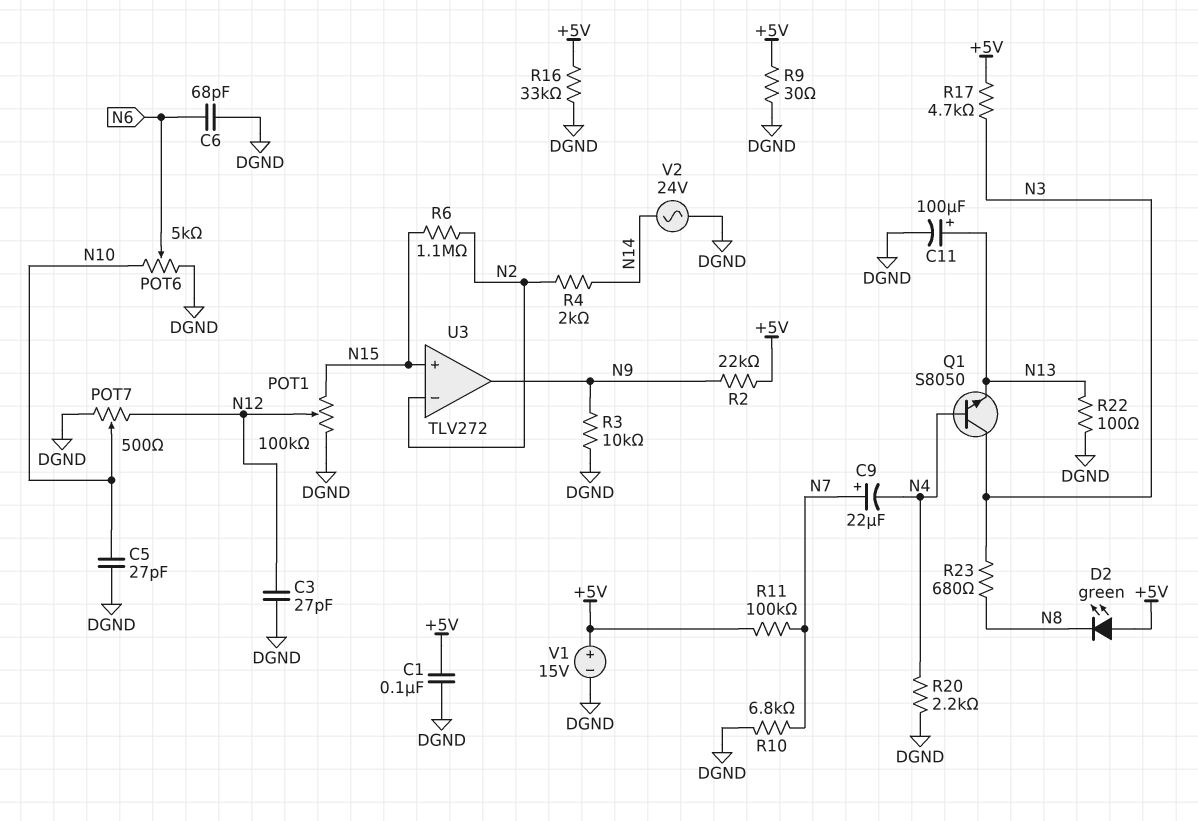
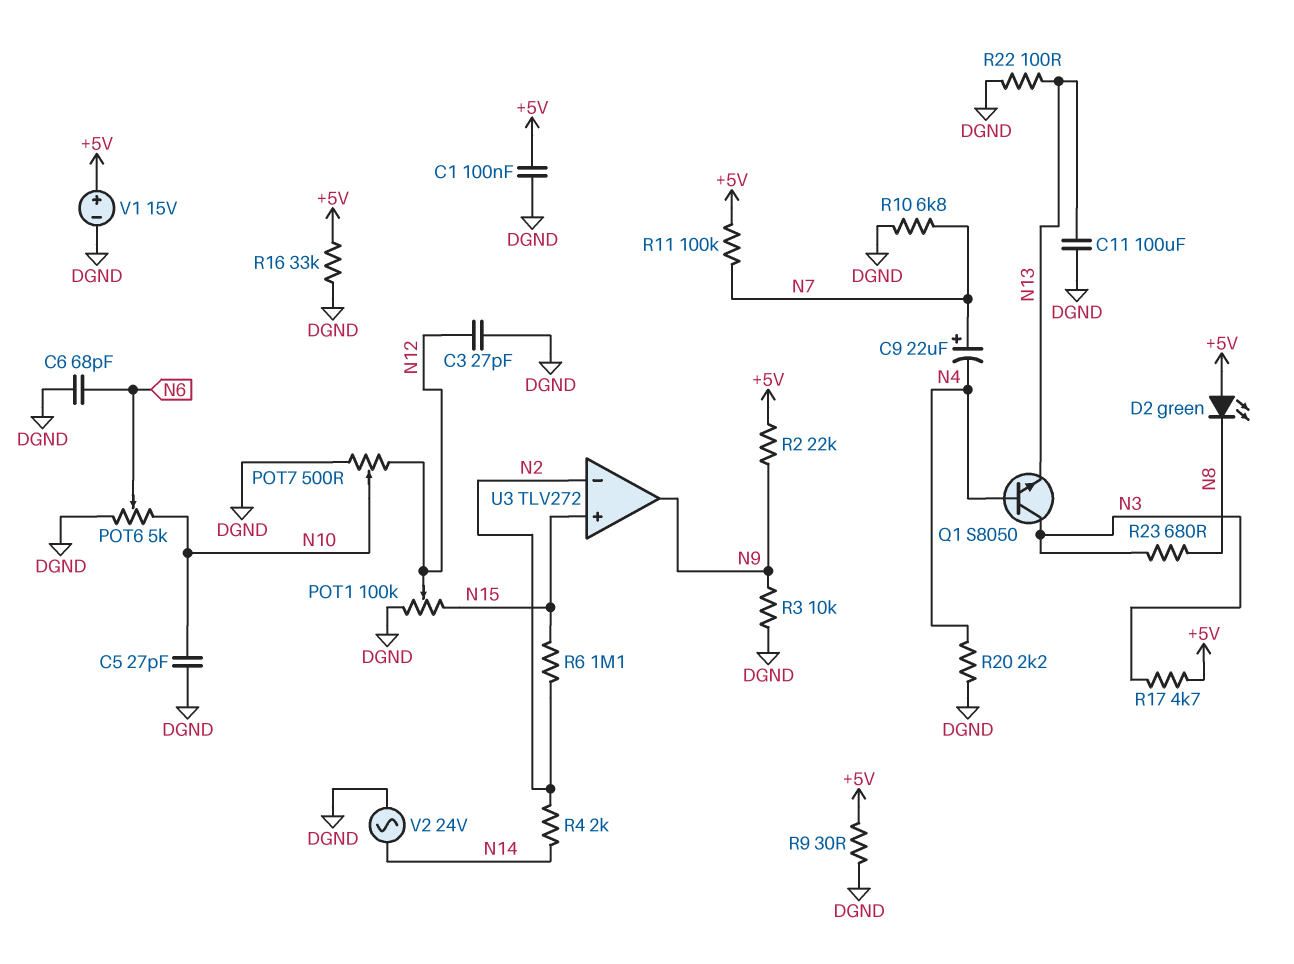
C11: 100uF (plus N13, minus DGND) -> 100uF (DGND, N13)

